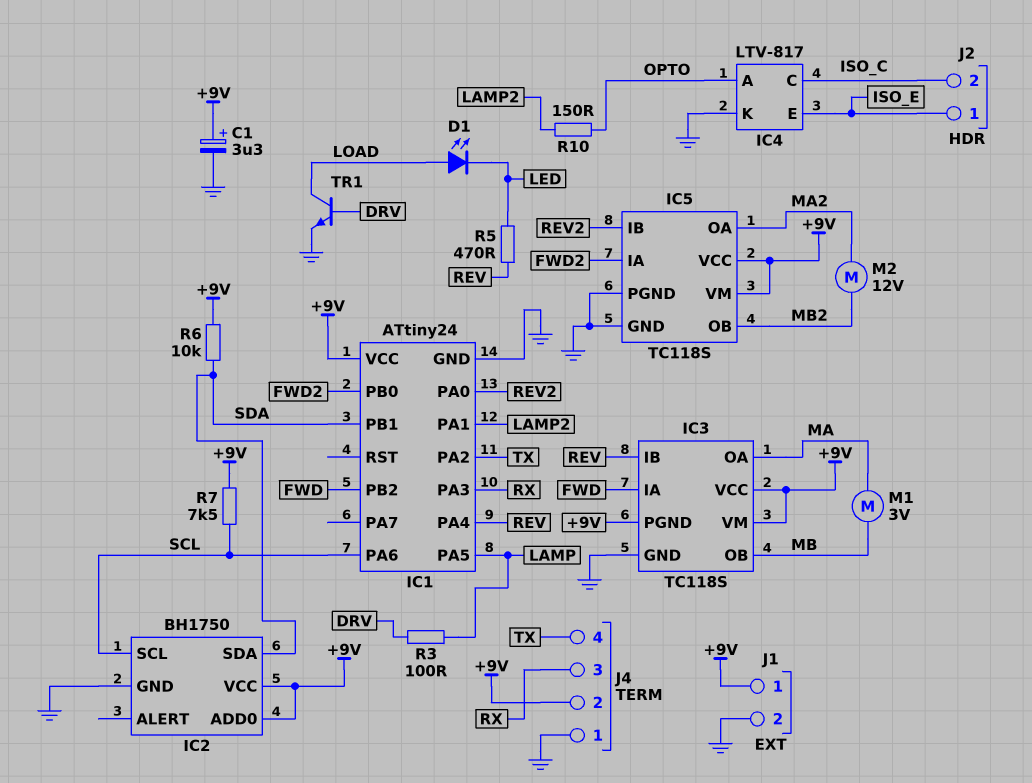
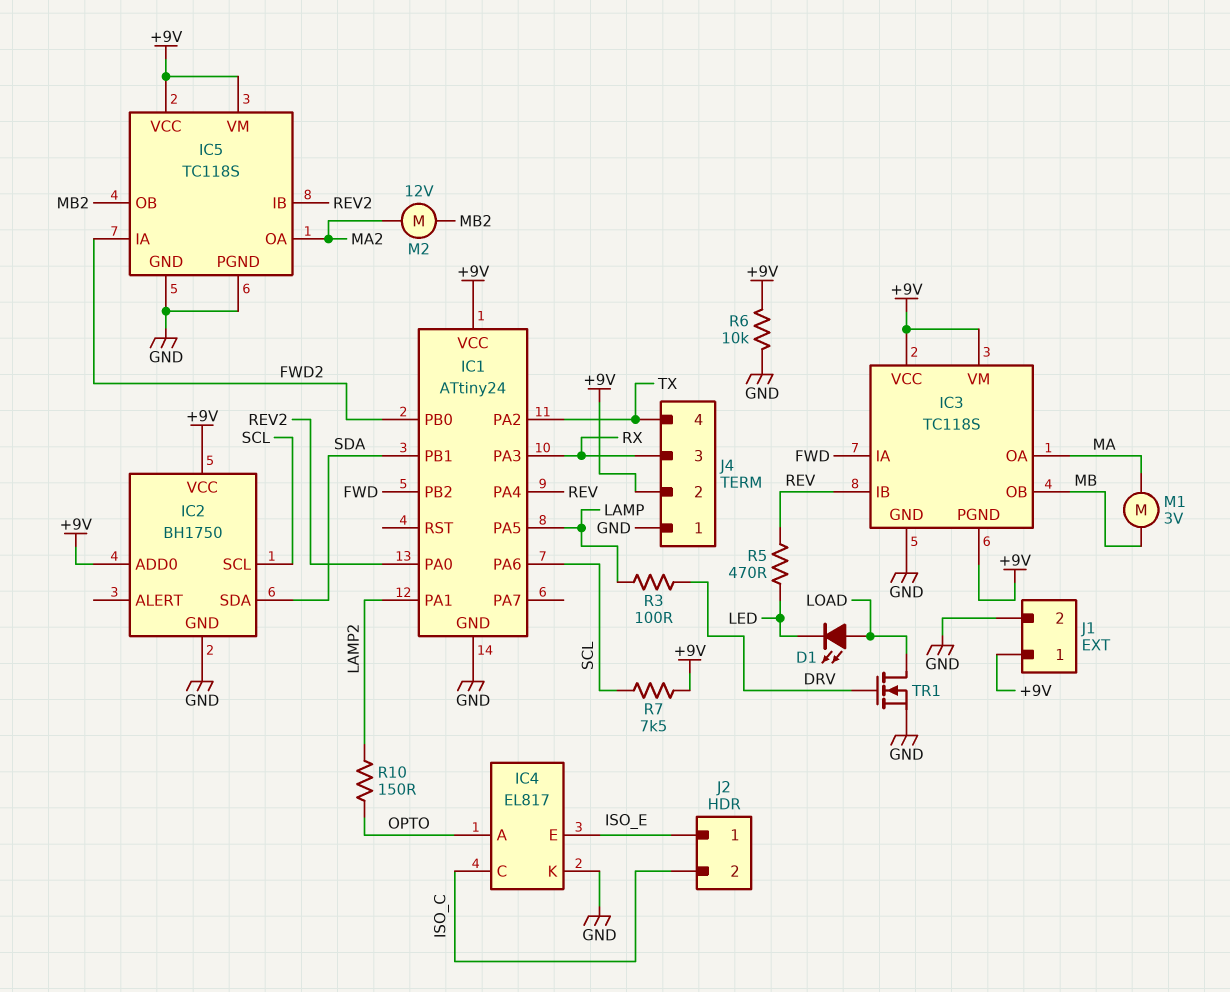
C1: 3.3uF (plus +9V, minus GND) -> none
IC4: LTV-817 -> EL817
R6: 10k (+9V, SDA) -> 10k (+9V, GND)
TR1: NPN (B DRV, C LOAD, E GND) -> NMOS (G DRV, D LOAD, S GND)

